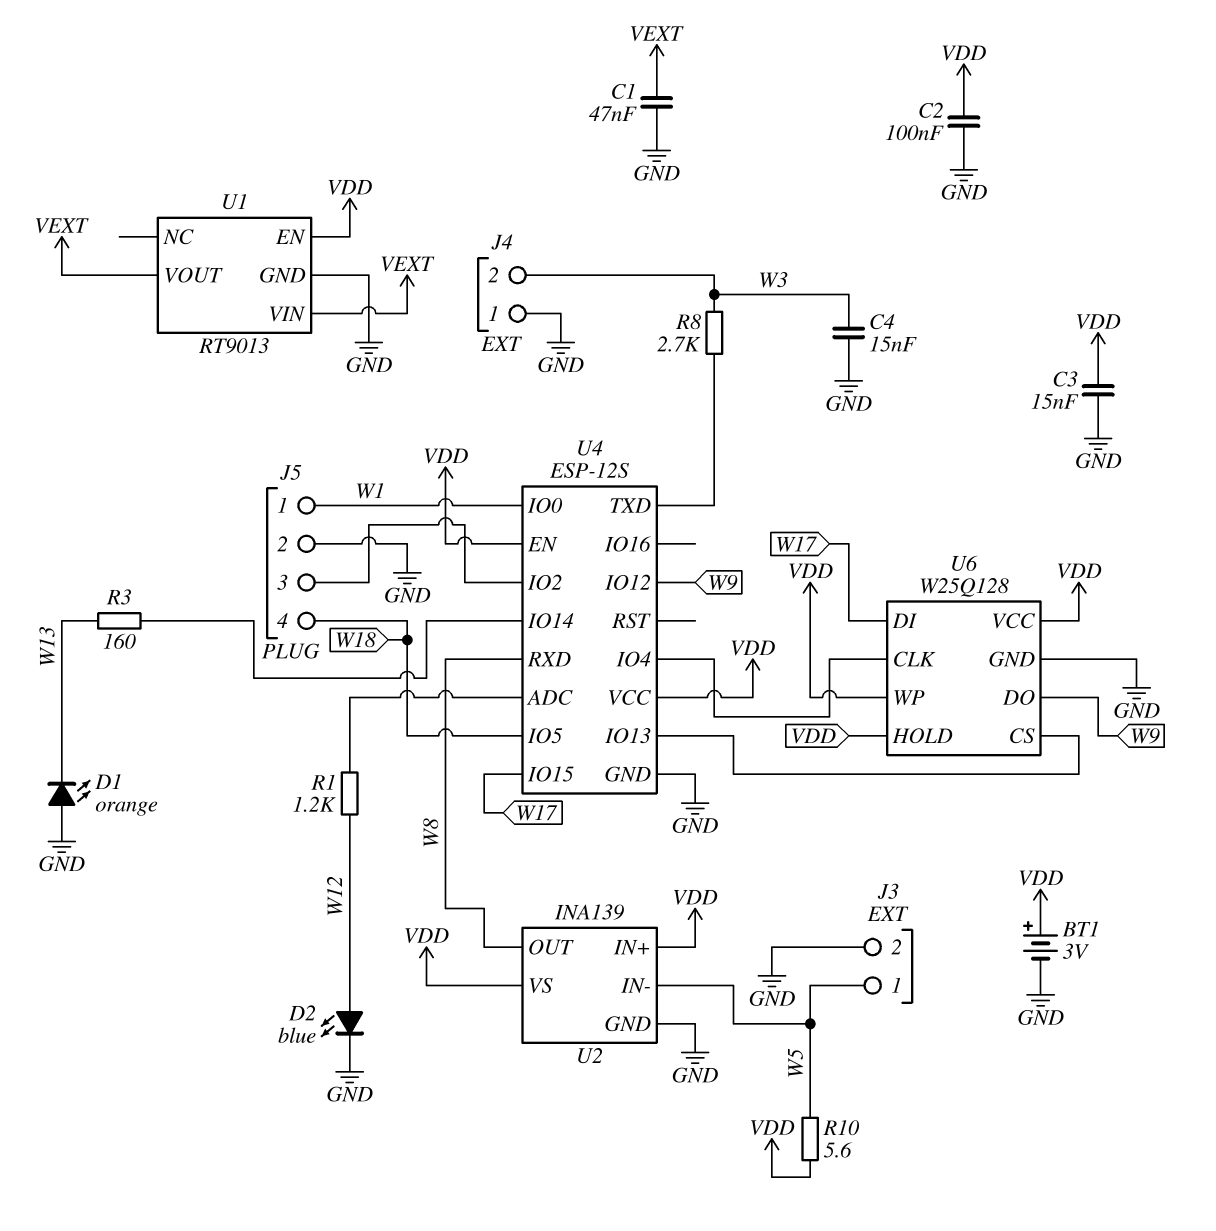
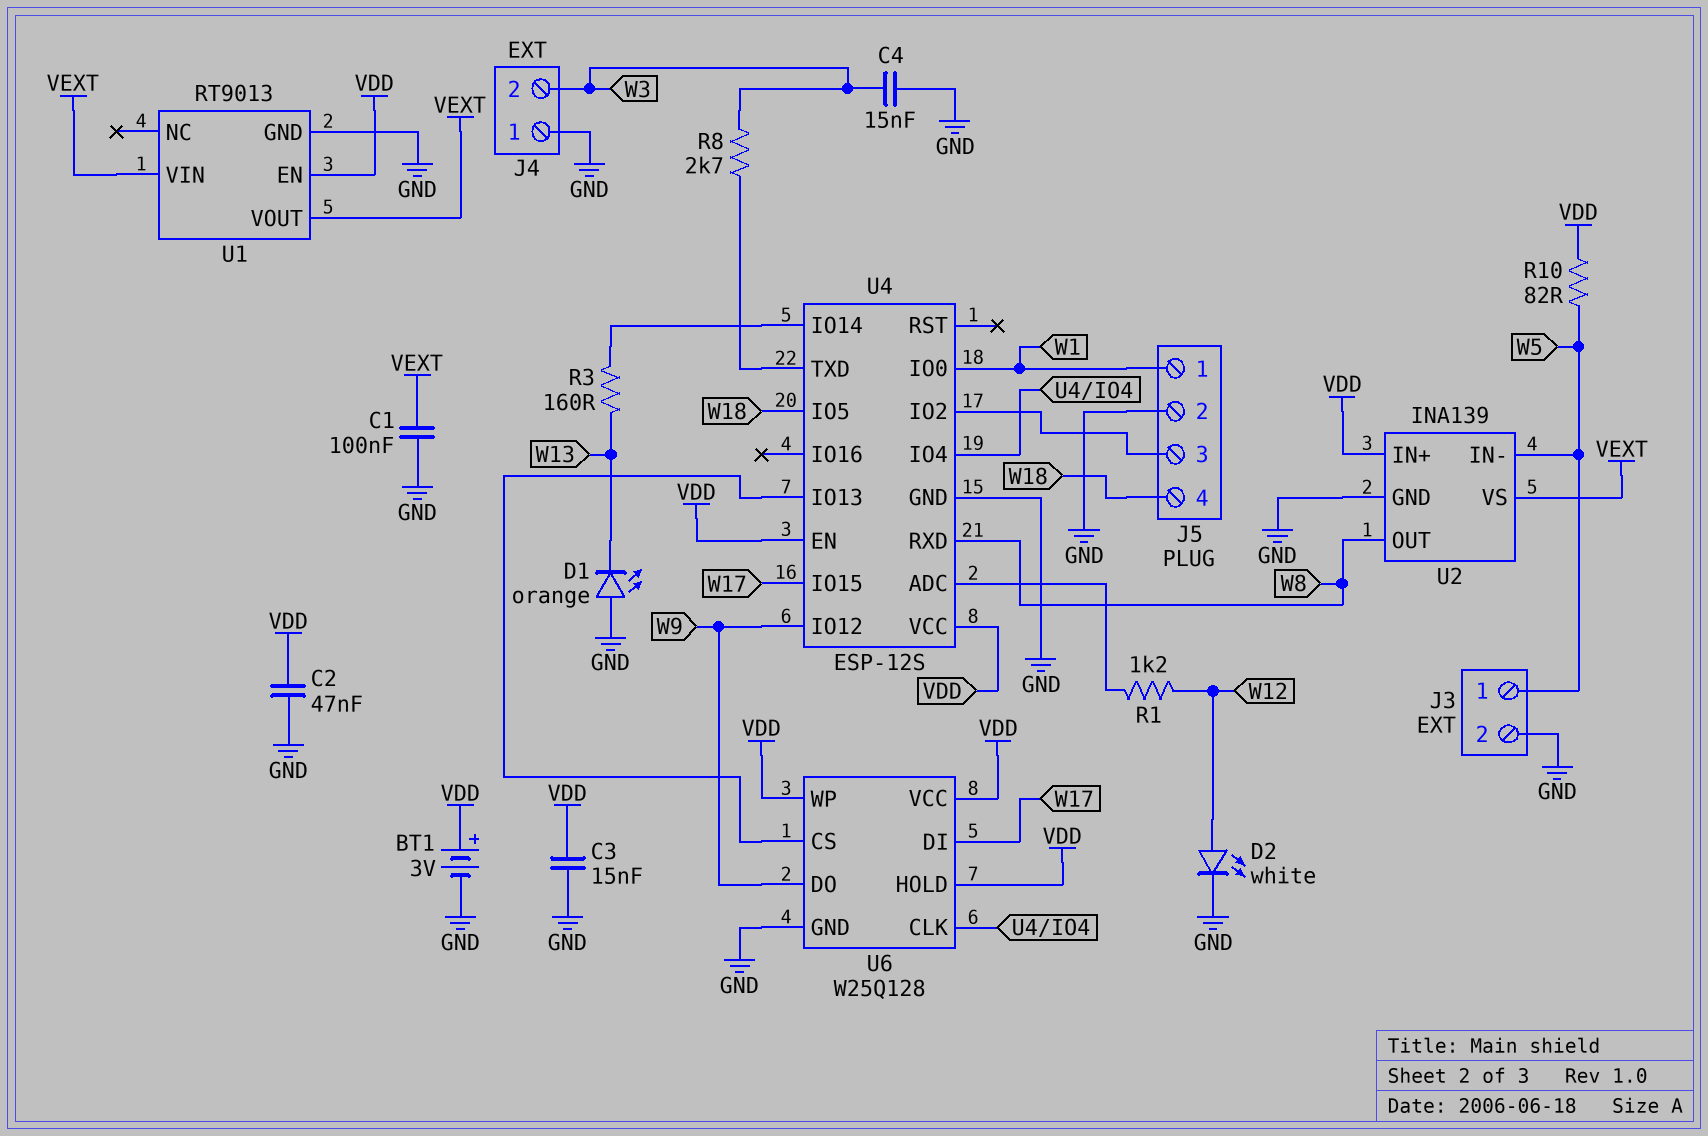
C1: 47nF (GND, VEXT) -> 100nF (GND, VEXT)
C2: 100nF (GND, VDD) -> 47nF (GND, VDD)
D2: LED blue (A W12, K GND) -> LED white (A W12, K GND)
R10: 5.6 (VDD, W5) -> 82 (VDD, W5)
U2 pin VS: VDD -> VEXT

